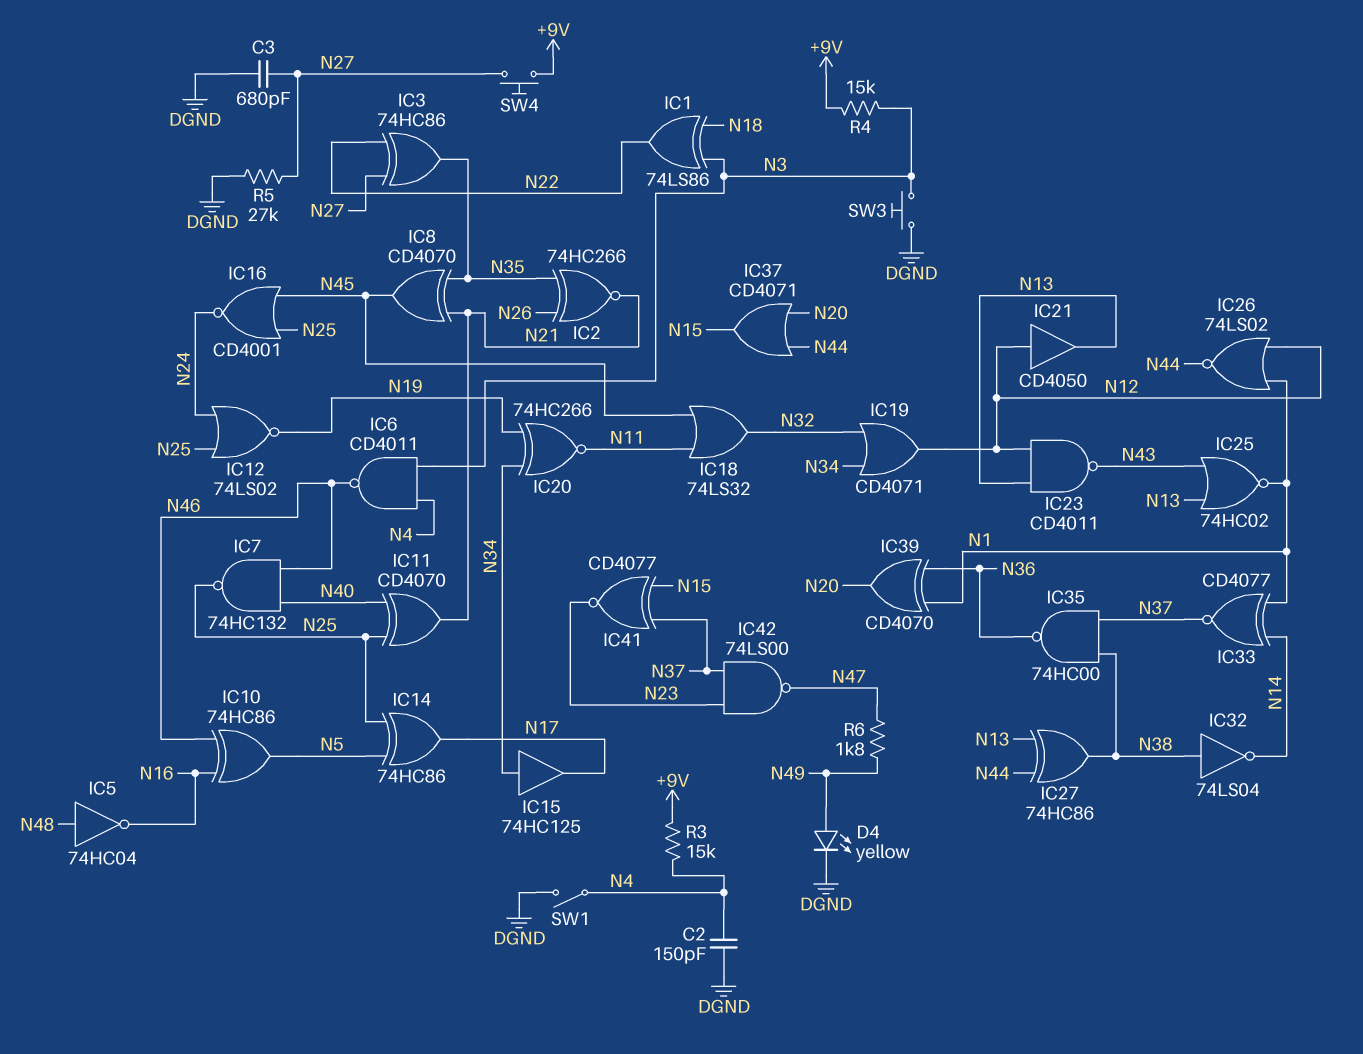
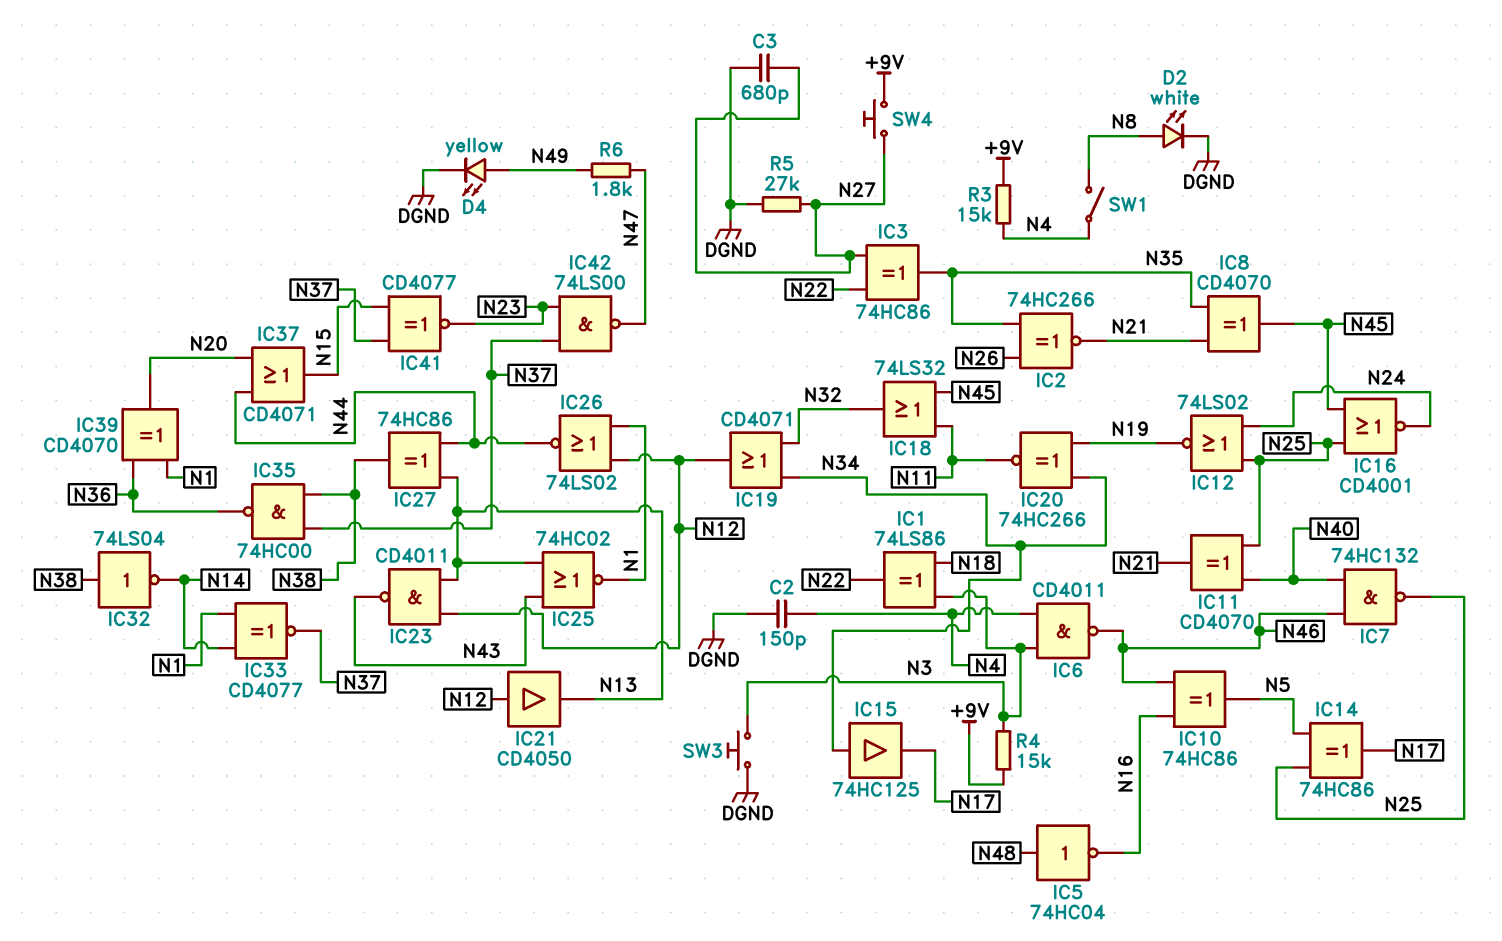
D2: none -> LED white (A N8, K DGND)
SW1: switch (DGND, N4) -> switch (N4, N8)

